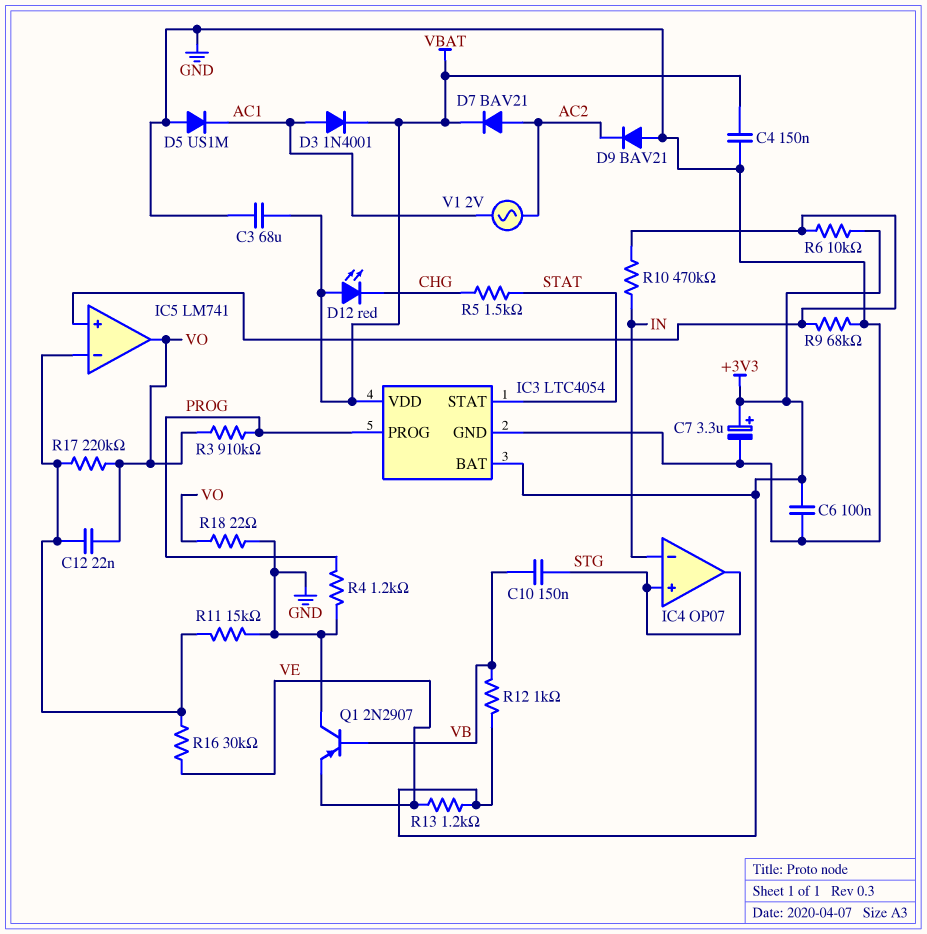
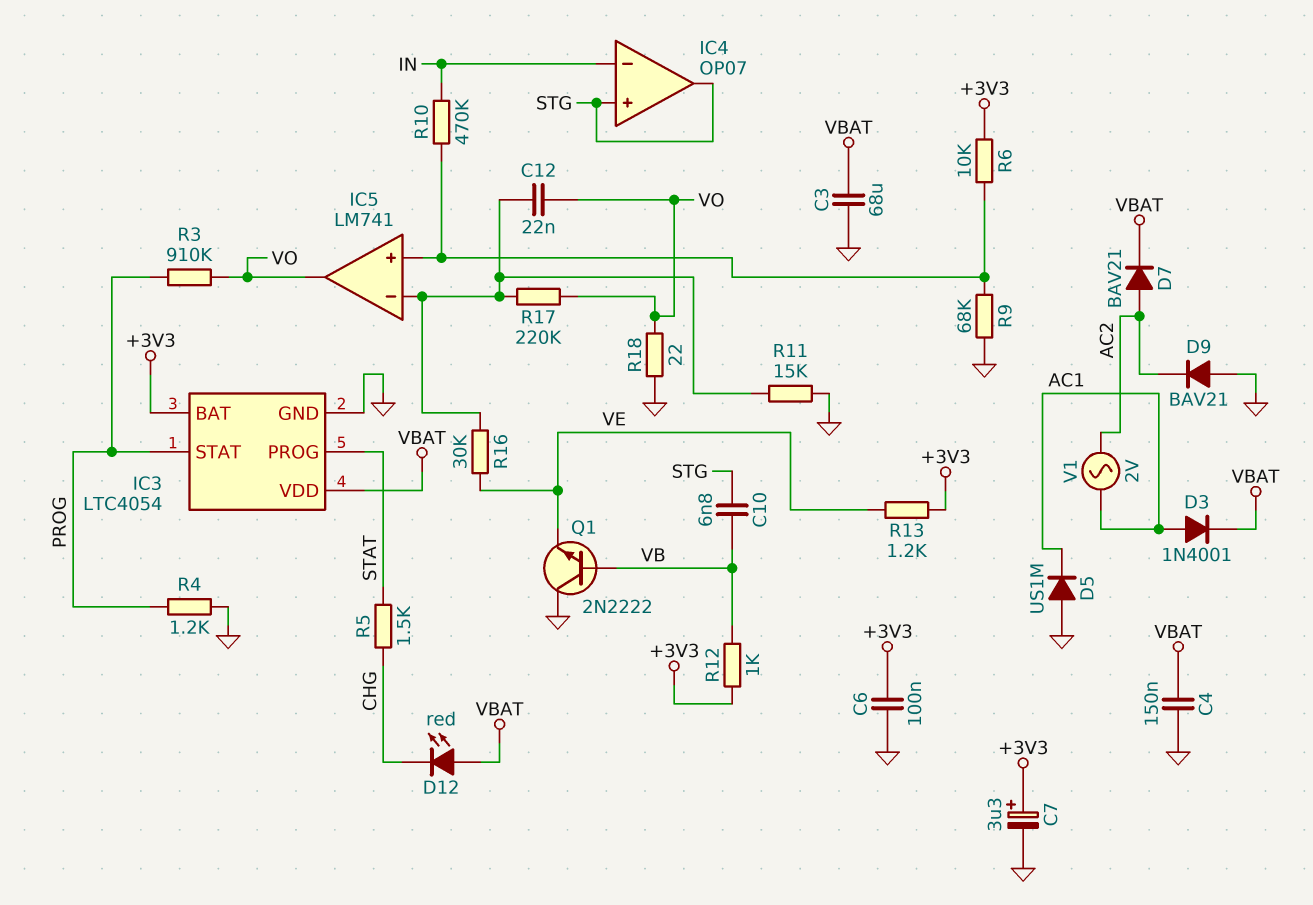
C10: 150nF (STG, VB) -> 6.8nF (STG, VB)
IC3 pin PROG: PROG -> STAT
IC3 pin STAT: STAT -> PROG
Q1: PNP 2N2907 (B VB, C GND, E VE) -> NPN 2N2222 (B VB, C GND, E VE)

